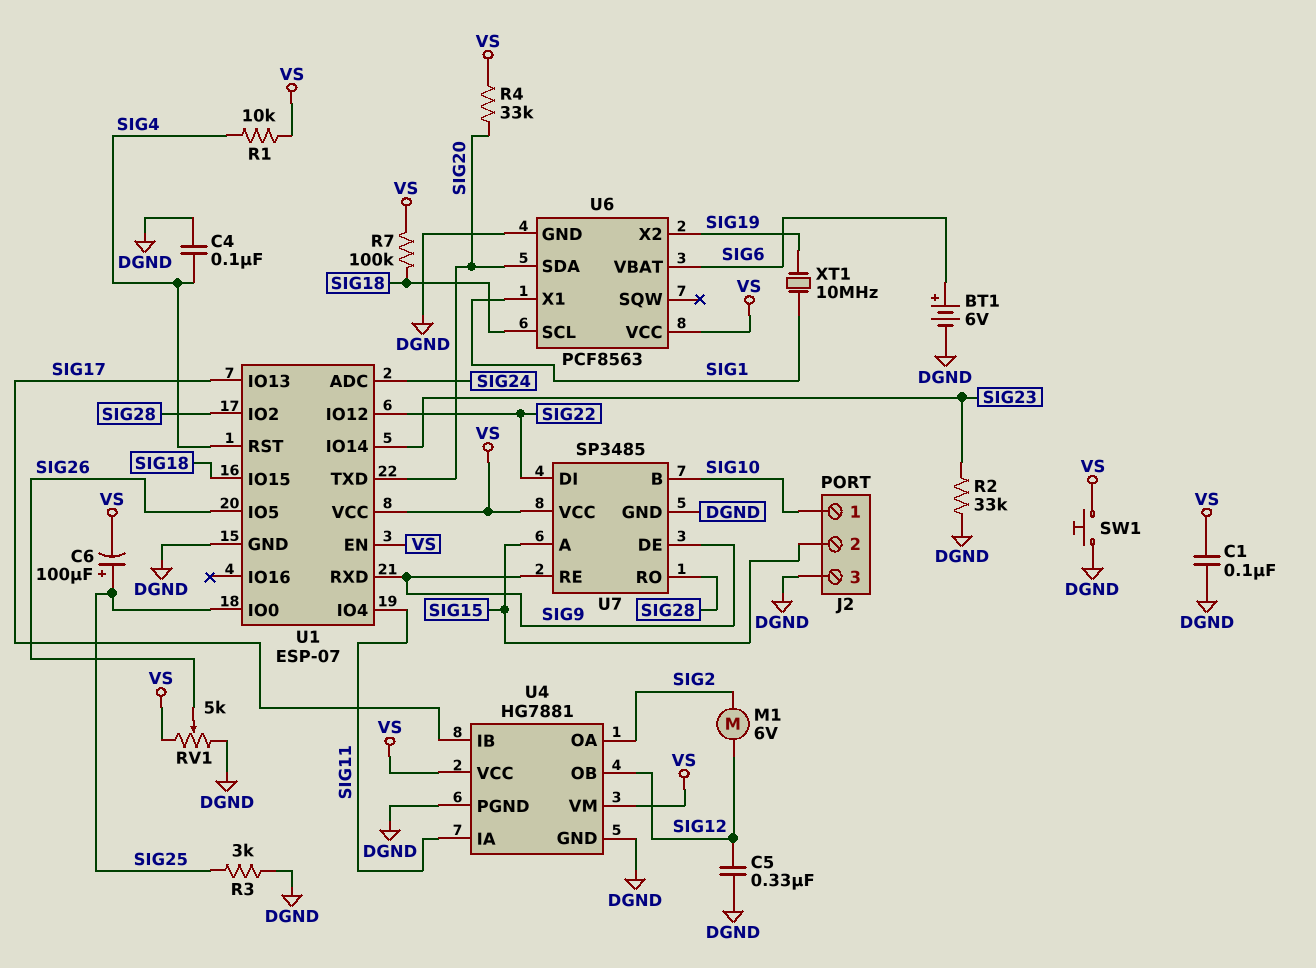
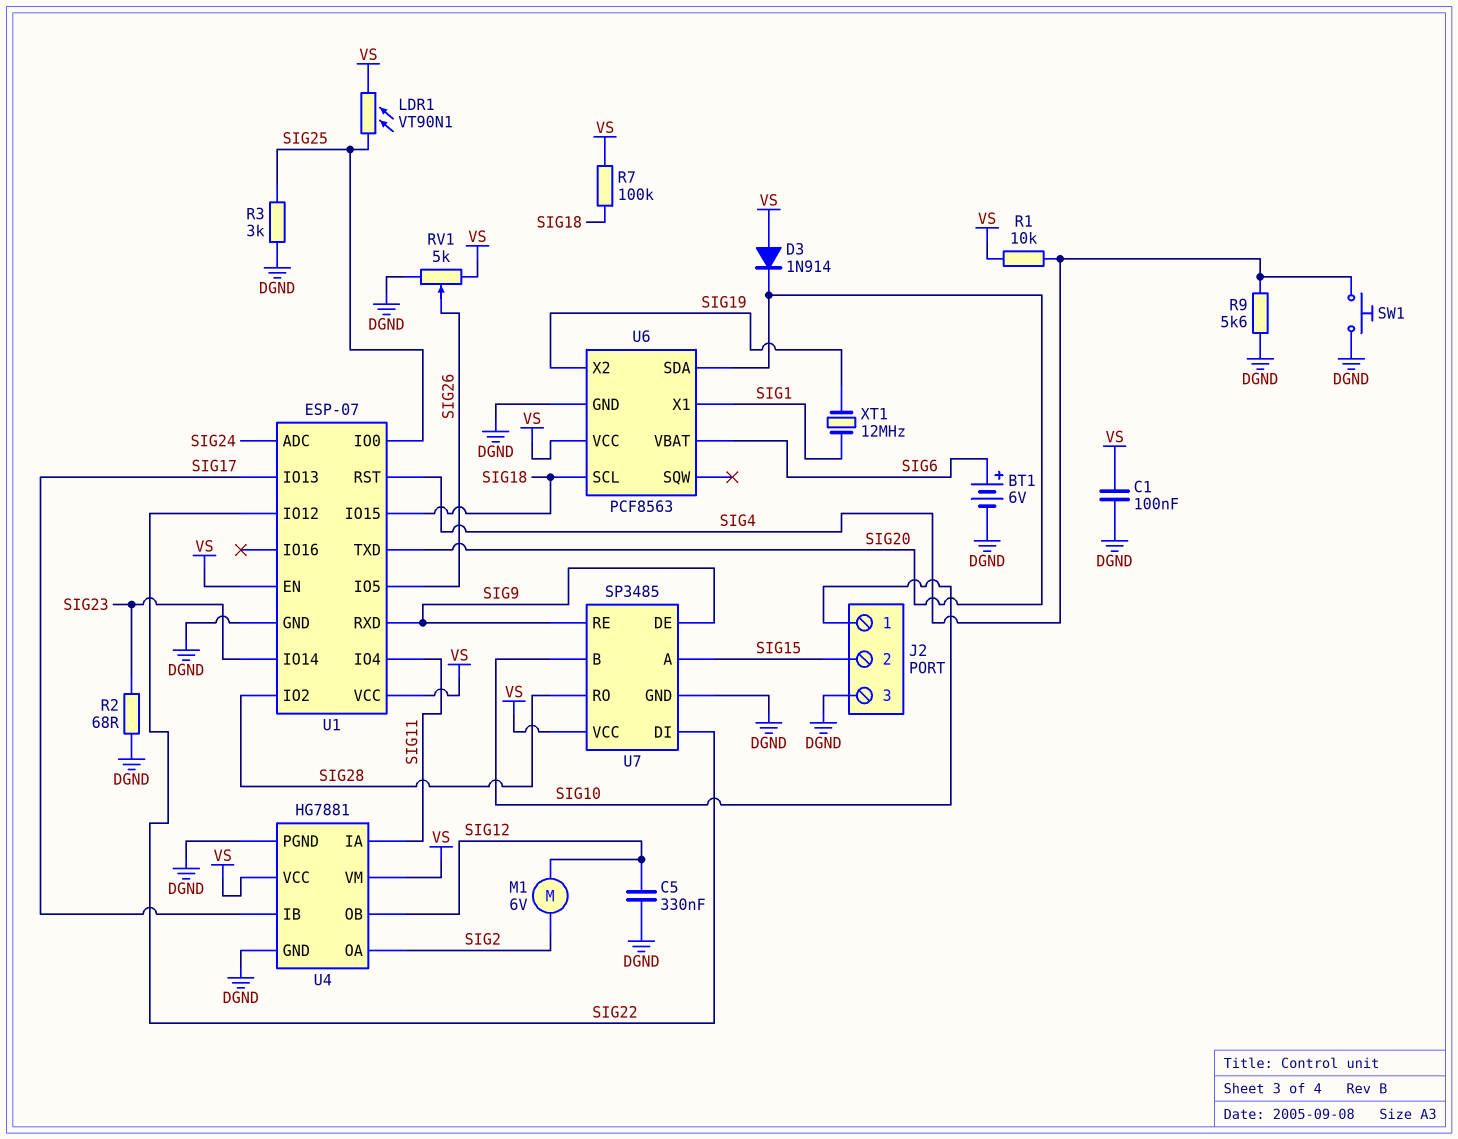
C4: 100nF (DGND, SIG4) -> none
C6: 100uF (plus SIG25, minus VS) -> none
D3: none -> diode 1N914 (A VS, K SIG20)
LDR1: none -> VT90N1 (SIG25, VS)
R2: 33k (DGND, SIG23) -> 68 (DGND, SIG23)
R4: 33k (SIG20, VS) -> none
R9: none -> 5.6k (DGND, SIG4)
SW1: button (DGND, VS) -> button (DGND, SIG4)
XT1: 10MHz (SIG1, SIG19) -> 12MHz (SIG1, SIG19)

